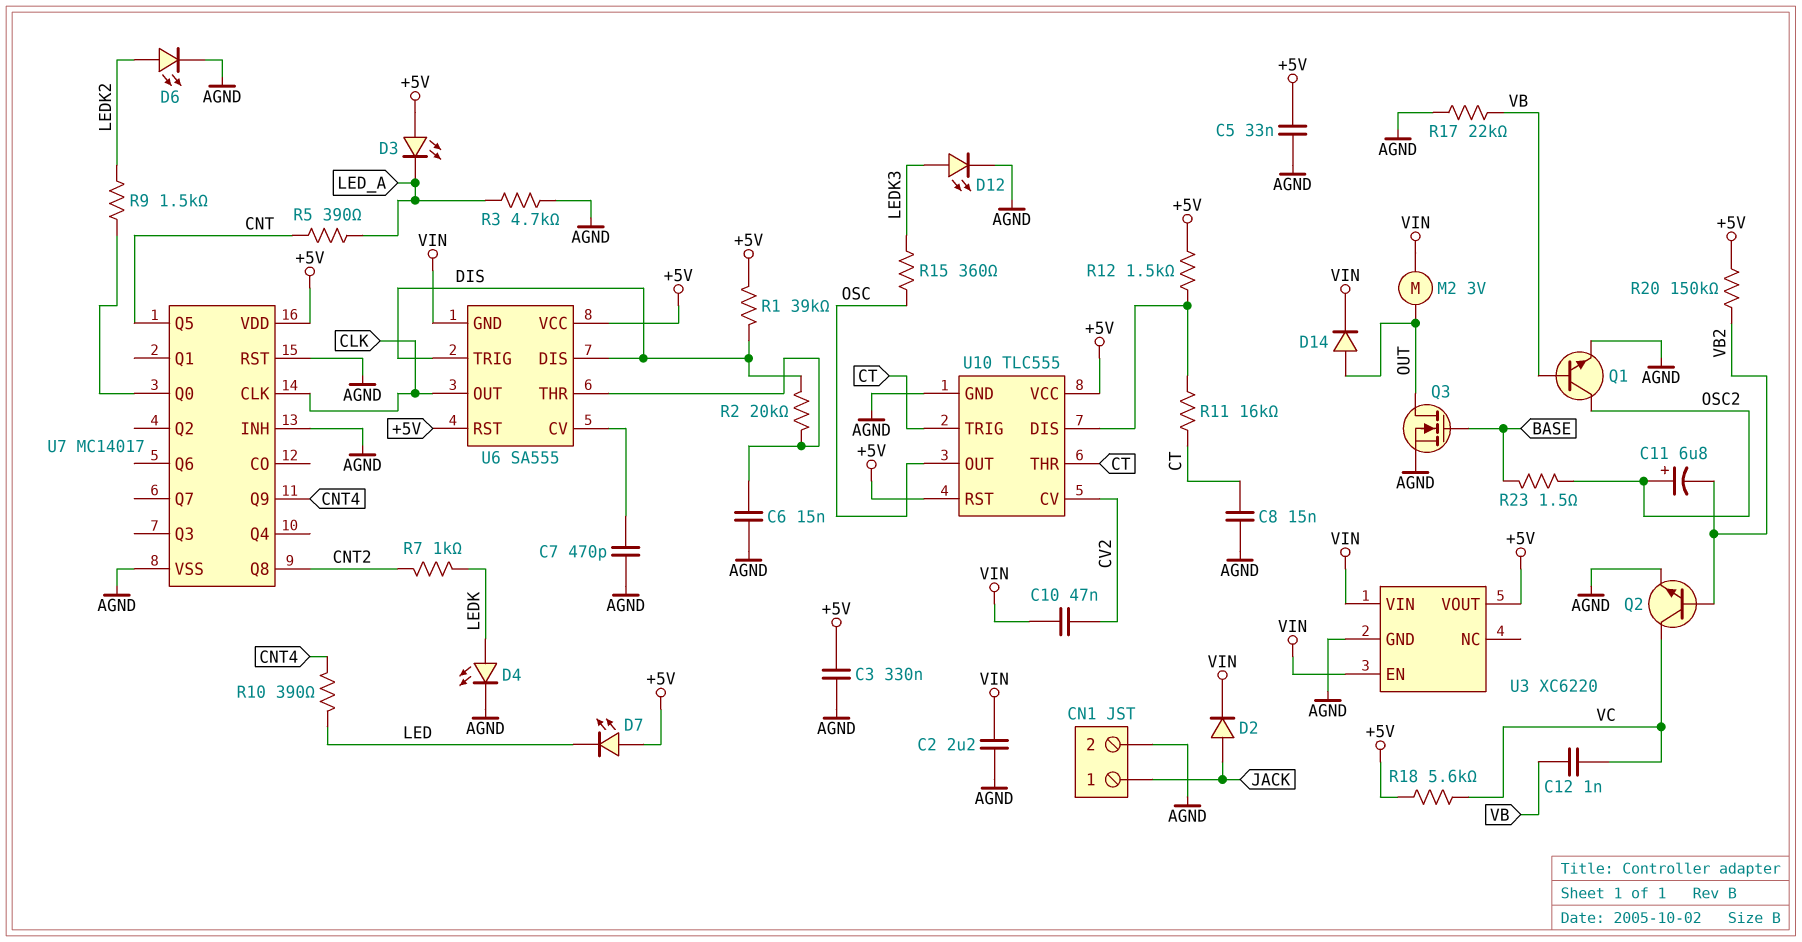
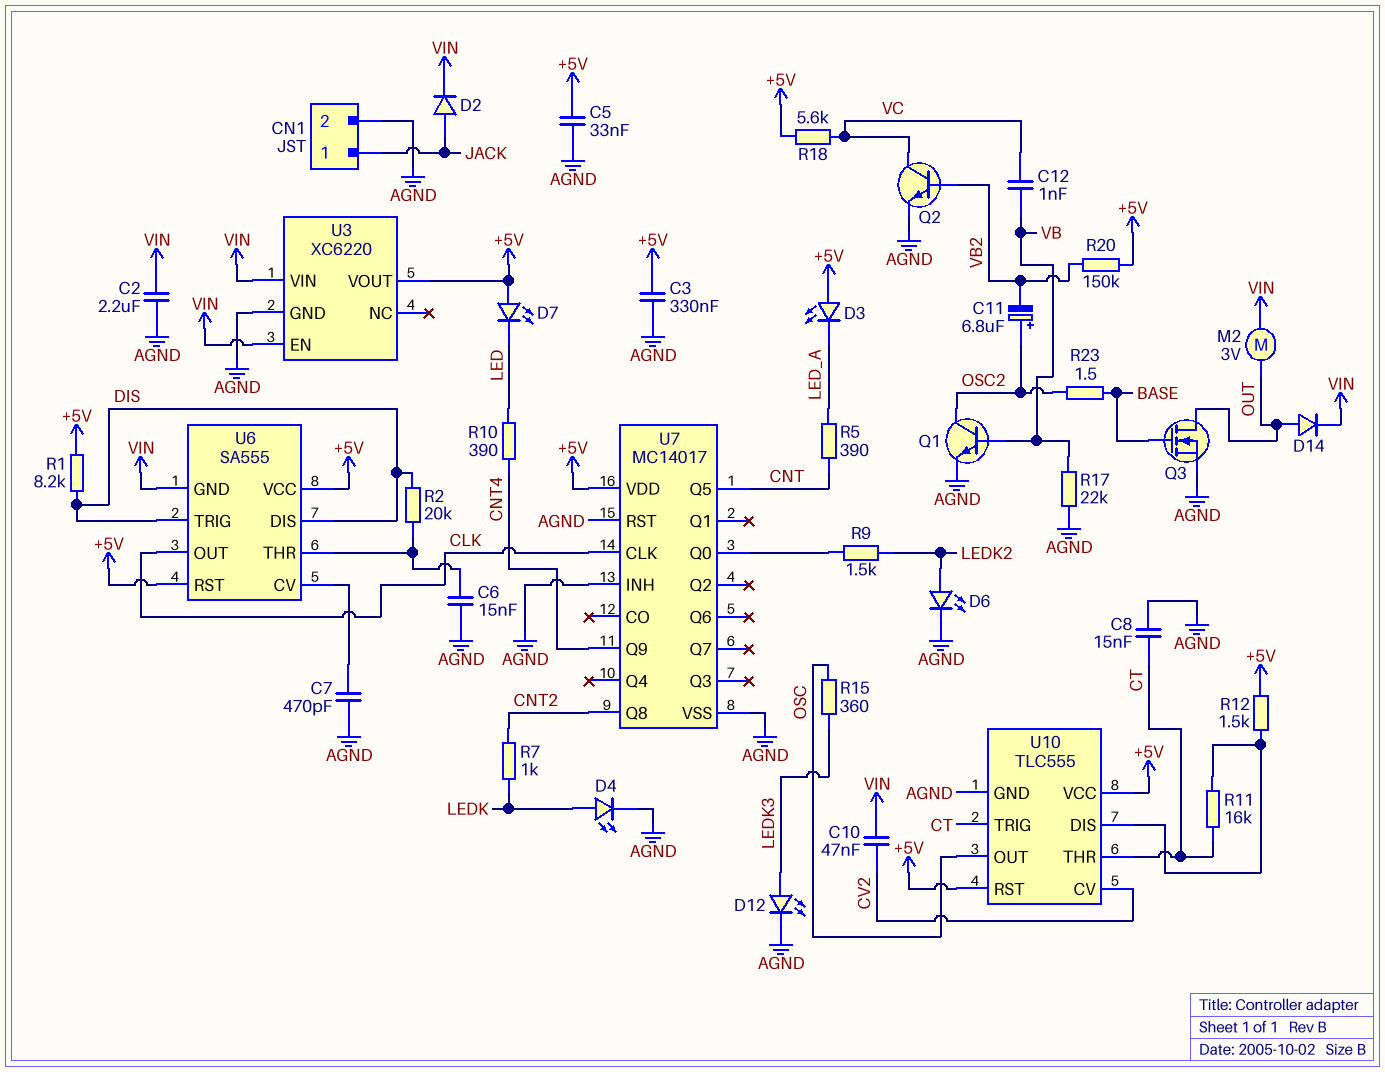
R1: 39k (+5V, DIS) -> 8.2k (+5V, DIS)
R3: 4.7k (AGND, LED_A) -> none

